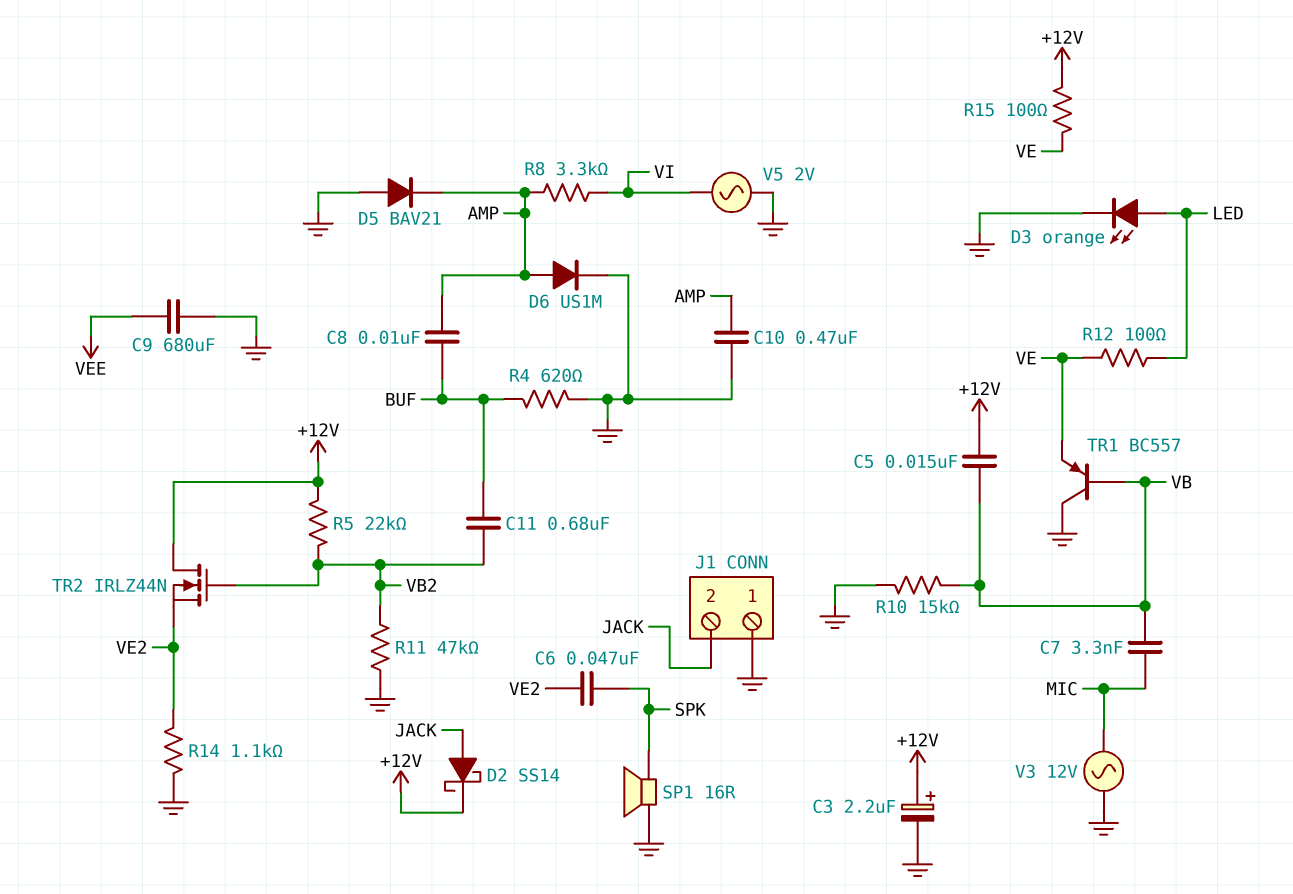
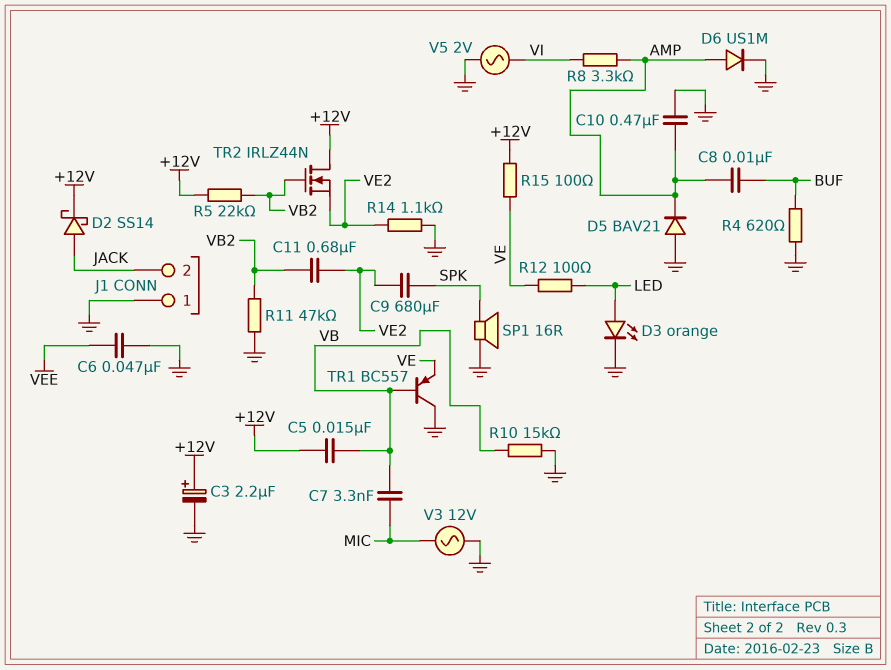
C6: 47nF (SPK, VE2) -> 47nF (GND, VEE)
C9: 680uF (GND, VEE) -> 680uF (SPK, VE2)
C11: 680nF (BUF, VB2) -> 680nF (VB2, VE2)

